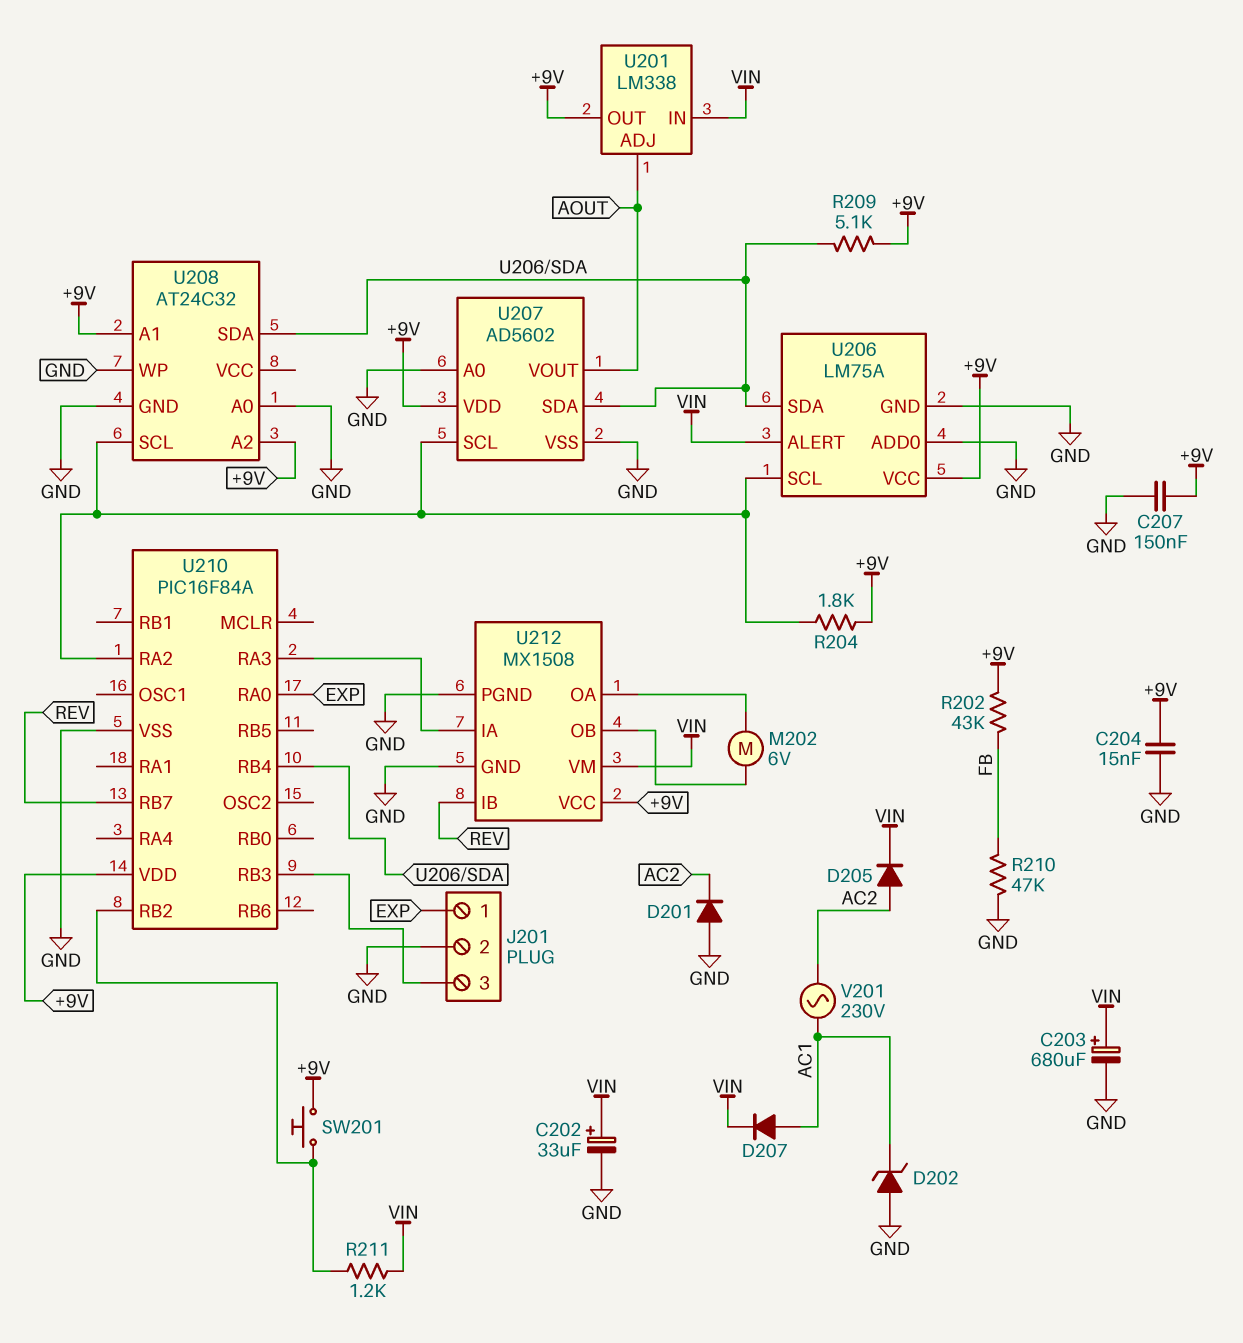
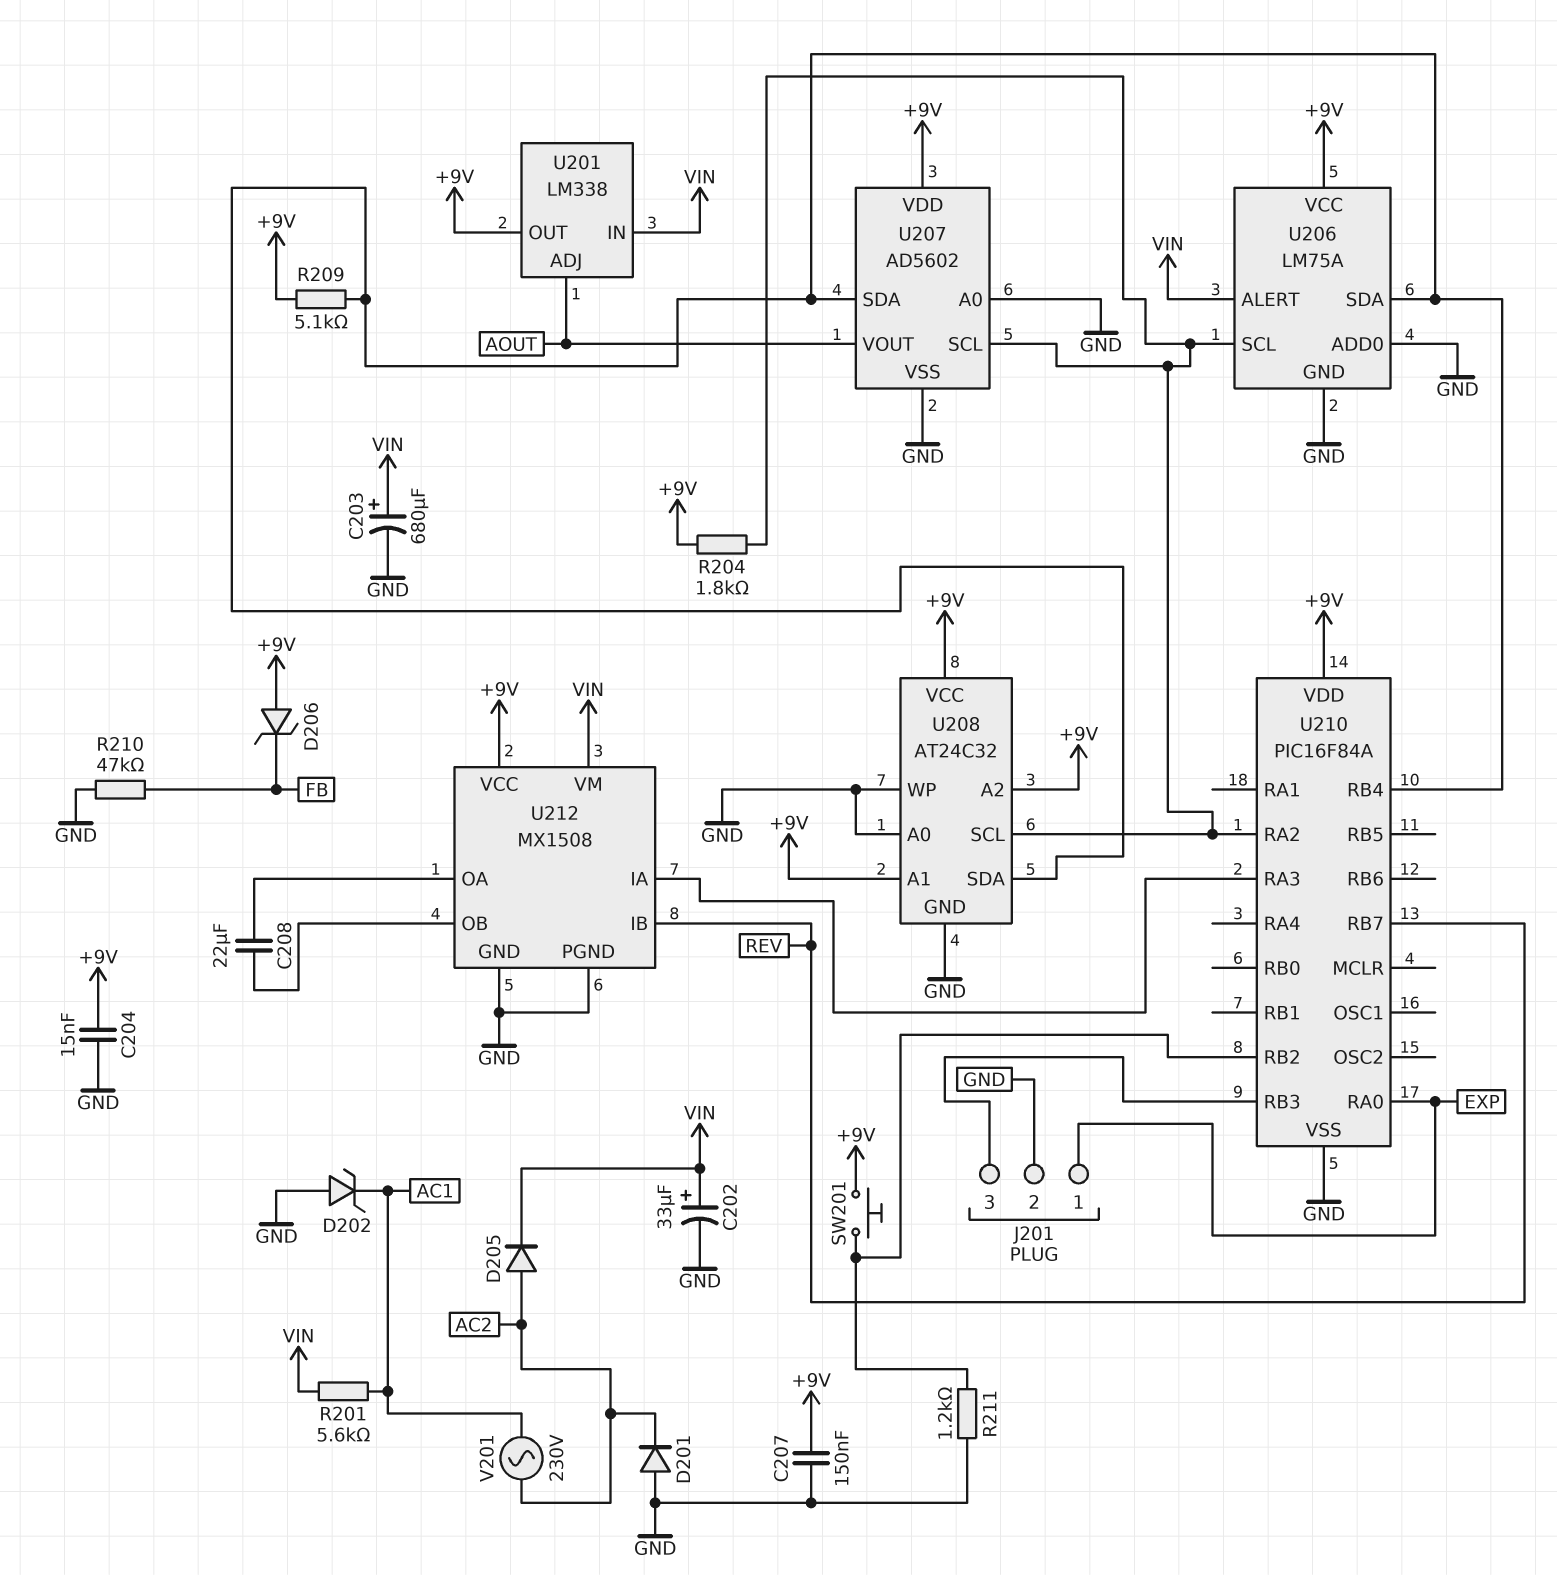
C208: none -> 22uF (U212/OA, U212/OB)
D206: none -> zener (A +9V, K FB)
D207: diode (A AC1, K VIN) -> none
M202: motor 6V (U212/OA, U212/OB) -> none
R201: none -> 5.6k (AC1, VIN)
R202: 43k (+9V, FB) -> none
R211: 1.2k (U210/RB2, VIN) -> 1.2k (GND, U210/RB2)
U208 pin VCC: none -> +9V

